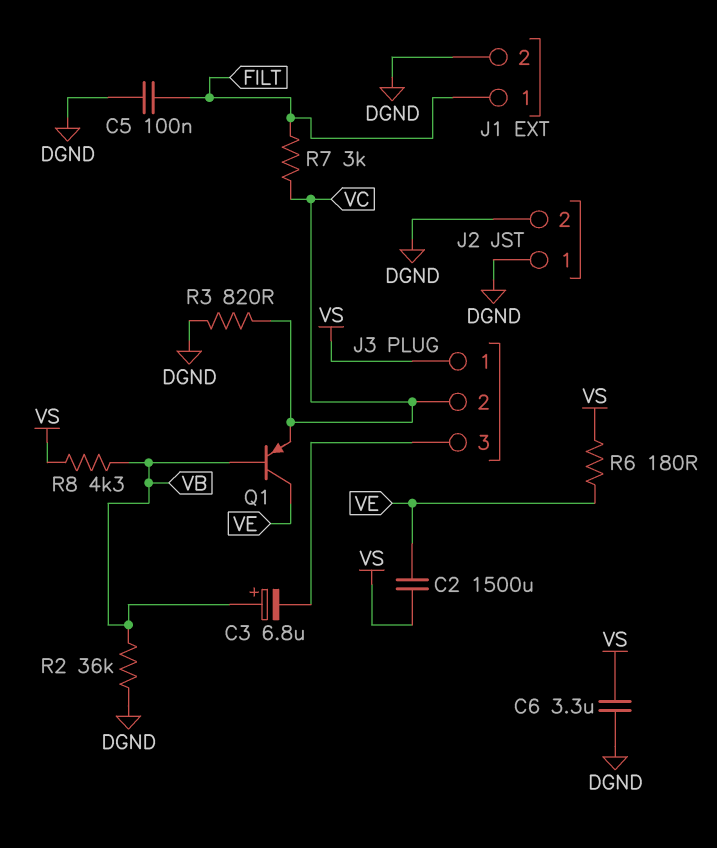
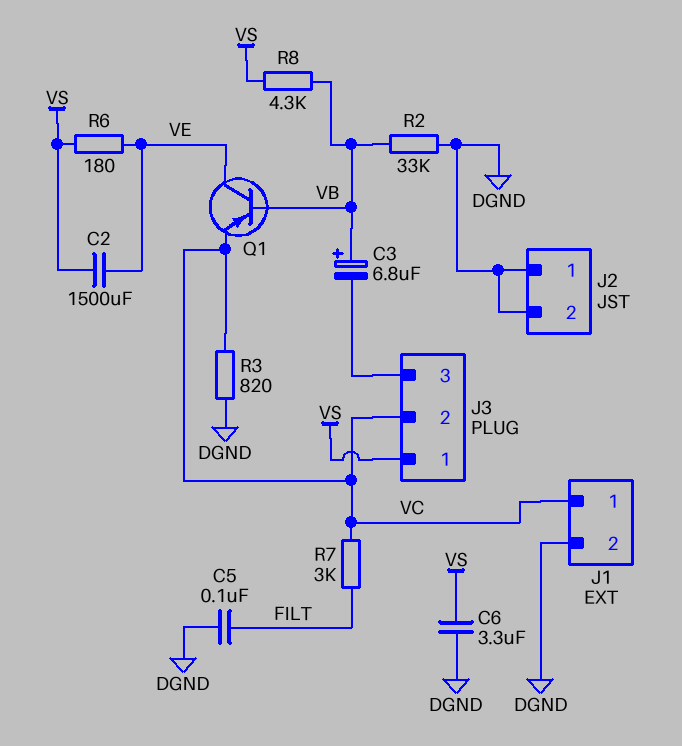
J1 pin 1: FILT -> VC
R2: 36k (DGND, VB) -> 33k (DGND, VB)

